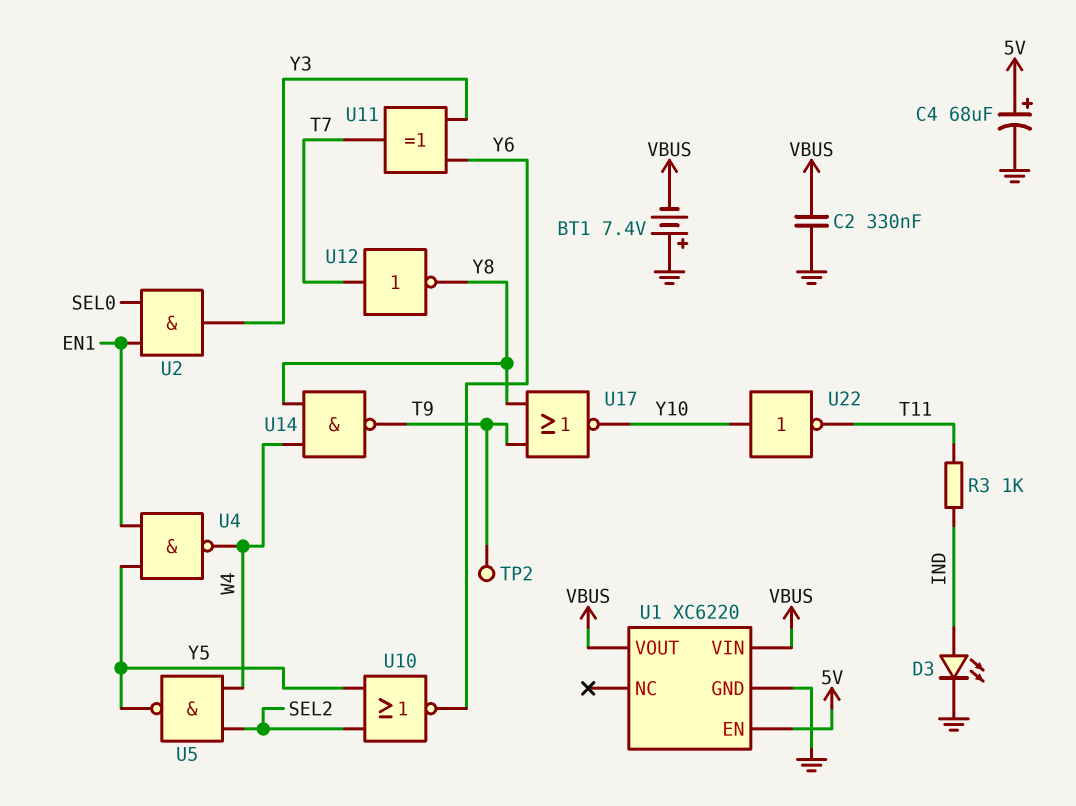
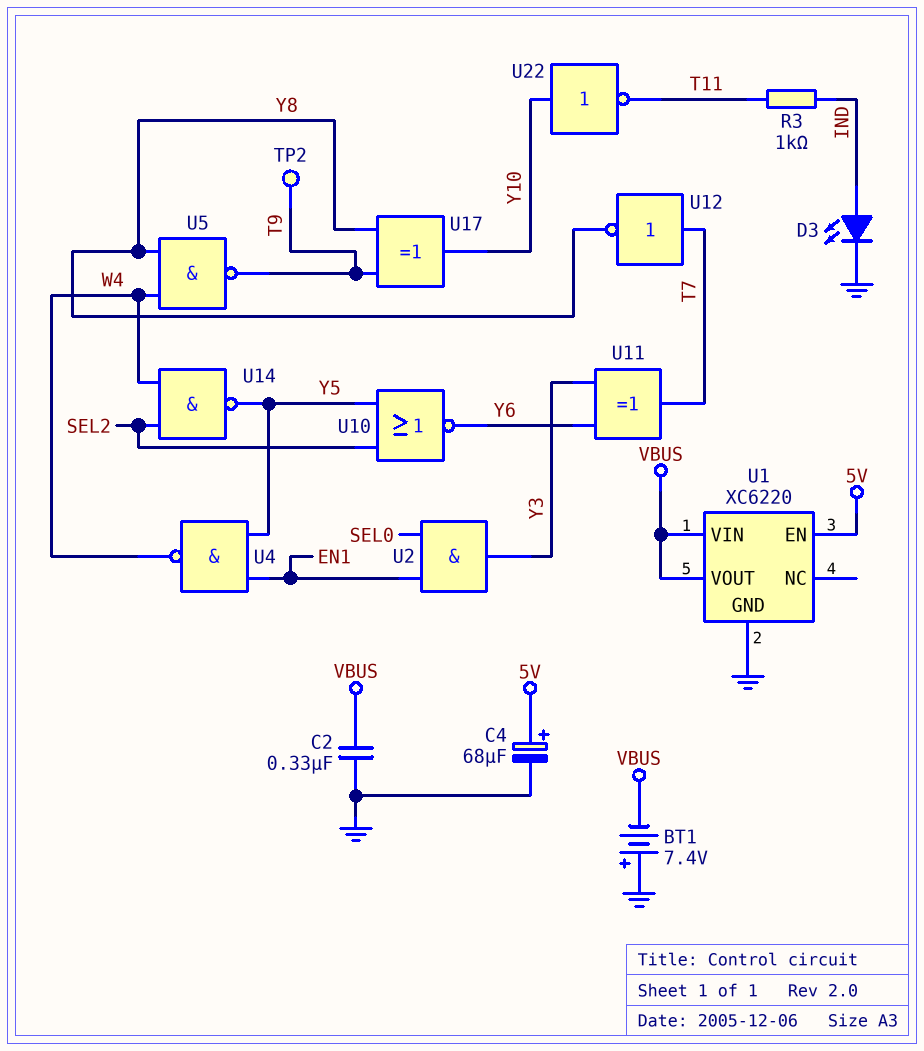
U5: NAND (in SEL2, in W4, out Y5) -> NAND (in W4, in Y8, out T9)
U14: NAND (in W4, in Y8, out T9) -> NAND (in SEL2, in W4, out Y5)
U17: NOR (in T9, in Y8, out Y10) -> XOR (in T9, in Y8, out Y10)

